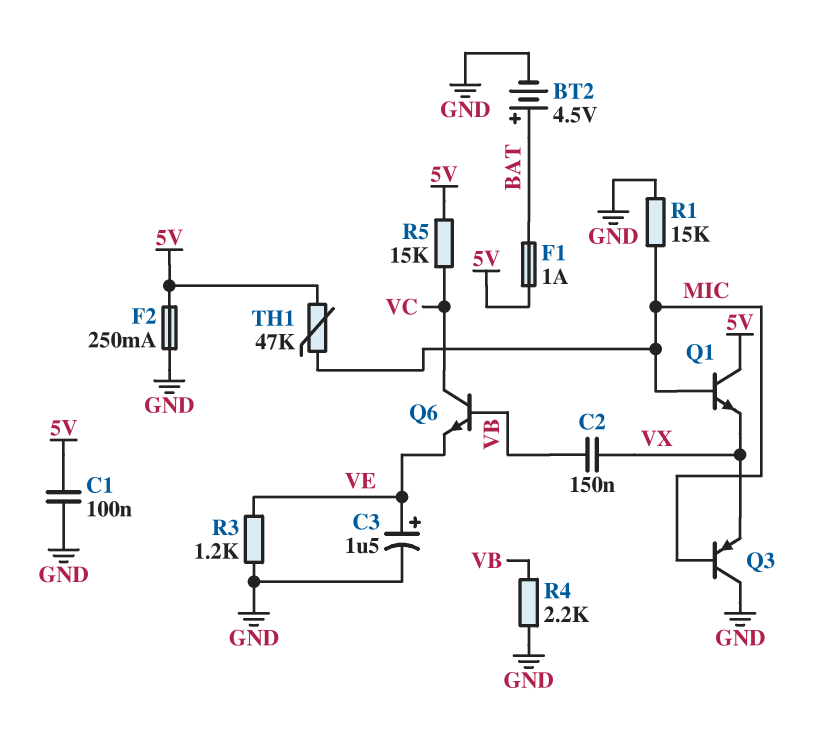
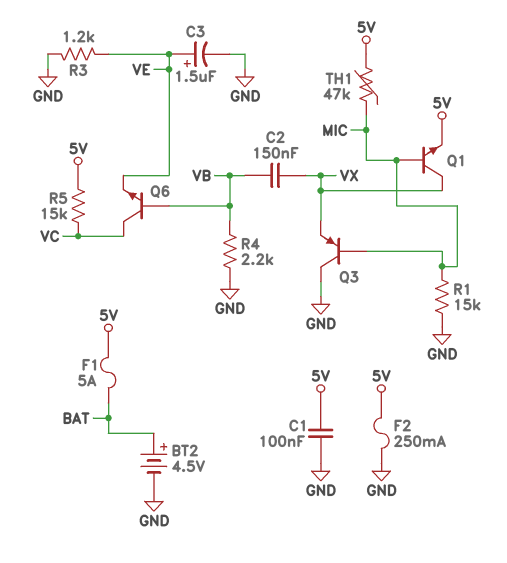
F1: 1A (5V, BAT) -> 5A (5V, BAT)
Q1: NPN (B MIC, C 5V, E VX) -> NPN (B MIC, C VX, E 5V)

